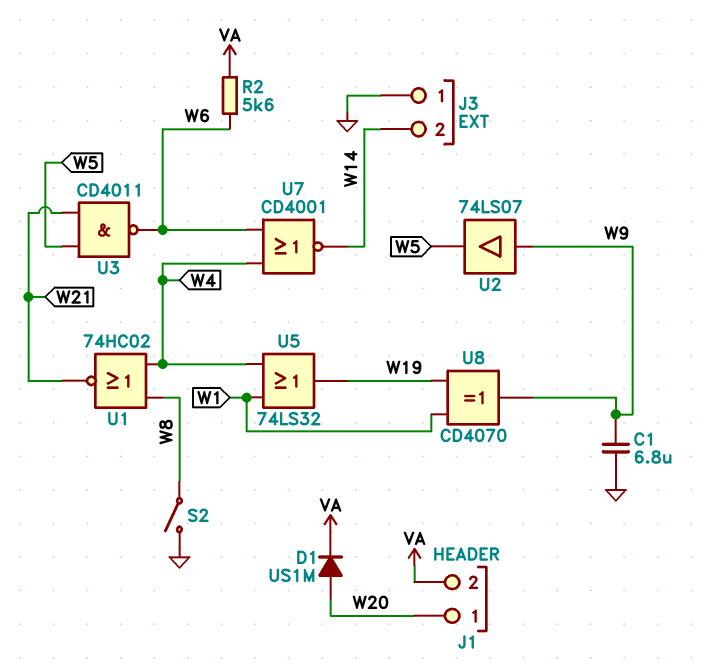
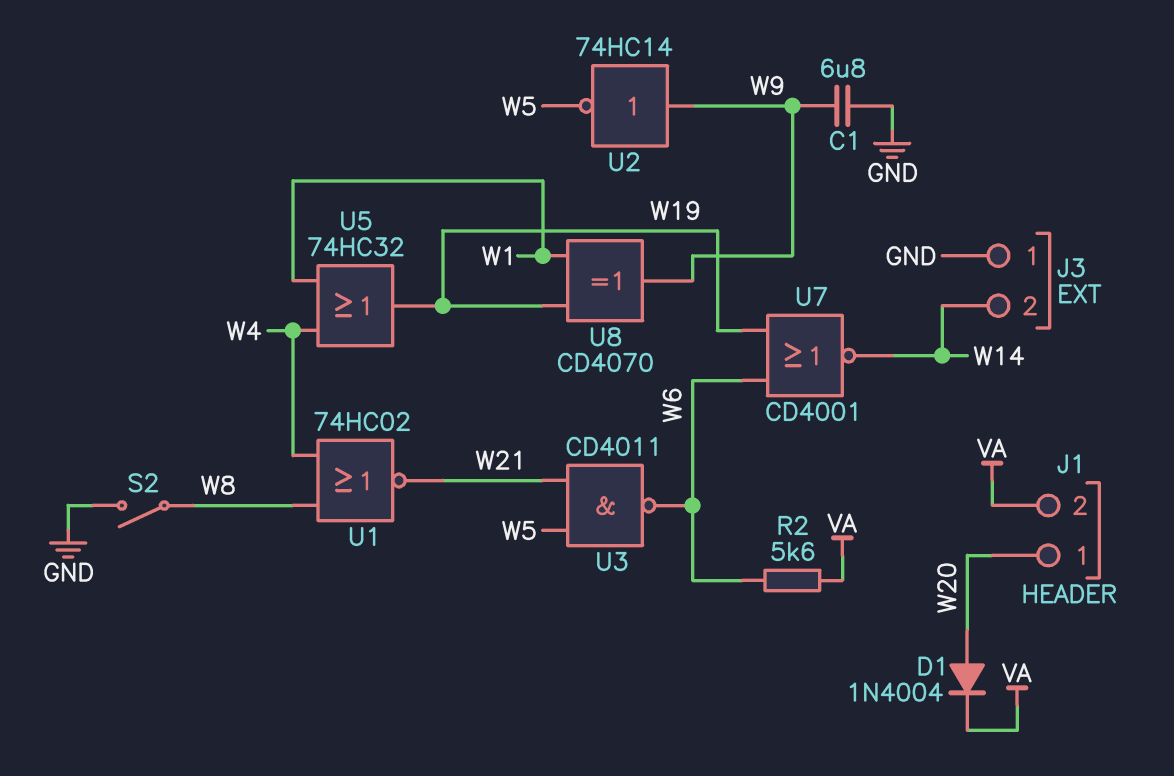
D1: diode US1M (A W20, K VA) -> diode 1N4004 (A W20, K VA)
U2: buffer 74LS07 (in W9, out W5) -> NOT 74HC14 (in W9, out W5)
U5: OR 74LS32 (in W1, in W4, out W19) -> OR 74HC32 (in W1, in W4, out W19)
U7: NOR CD4001 (in W4, in W6, out W14) -> NOR CD4001 (in W6, in W19, out W14)

